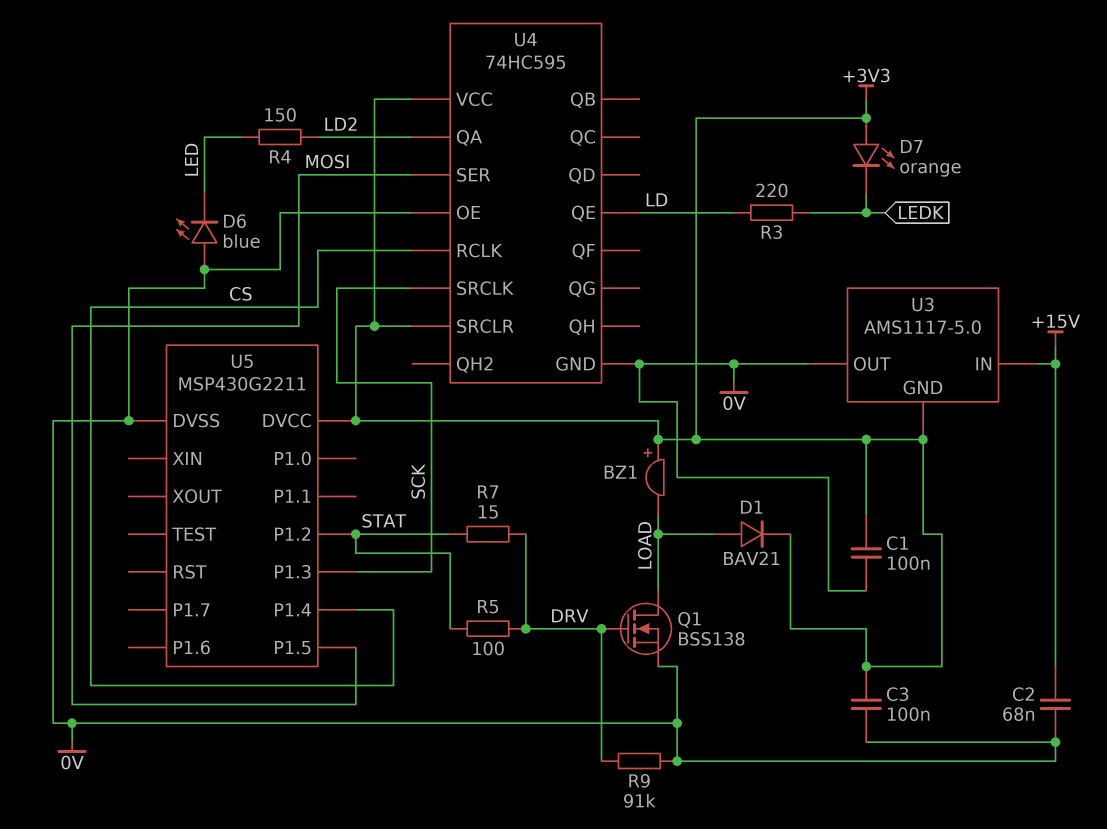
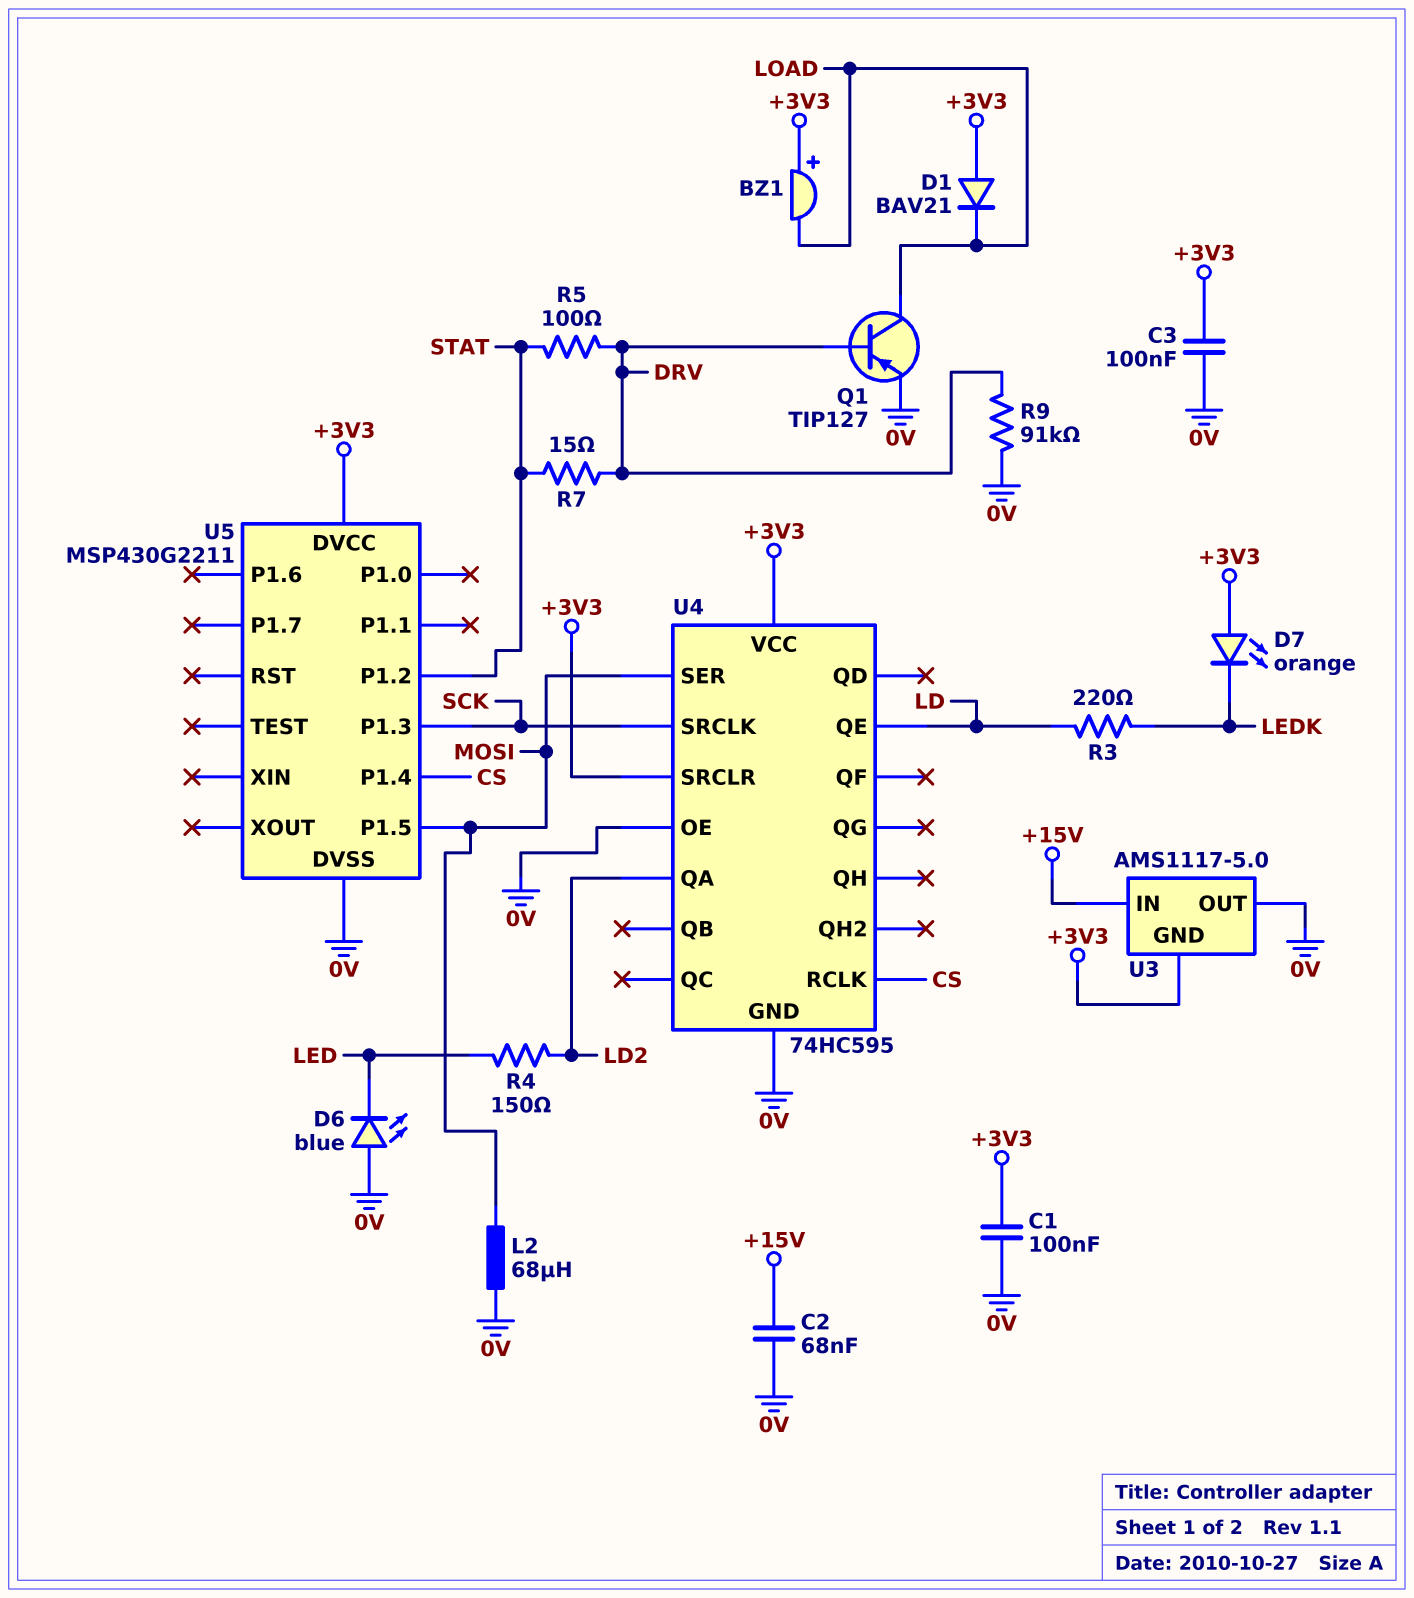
D1: diode BAV21 (A LOAD, K +3V3) -> diode BAV21 (A +3V3, K LOAD)
L2: none -> 68uH (0V, MOSI)
Q1: NMOS BSS138 (G DRV, D LOAD, S 0V) -> PNP TIP127 (B DRV, C LOAD, E 0V)

